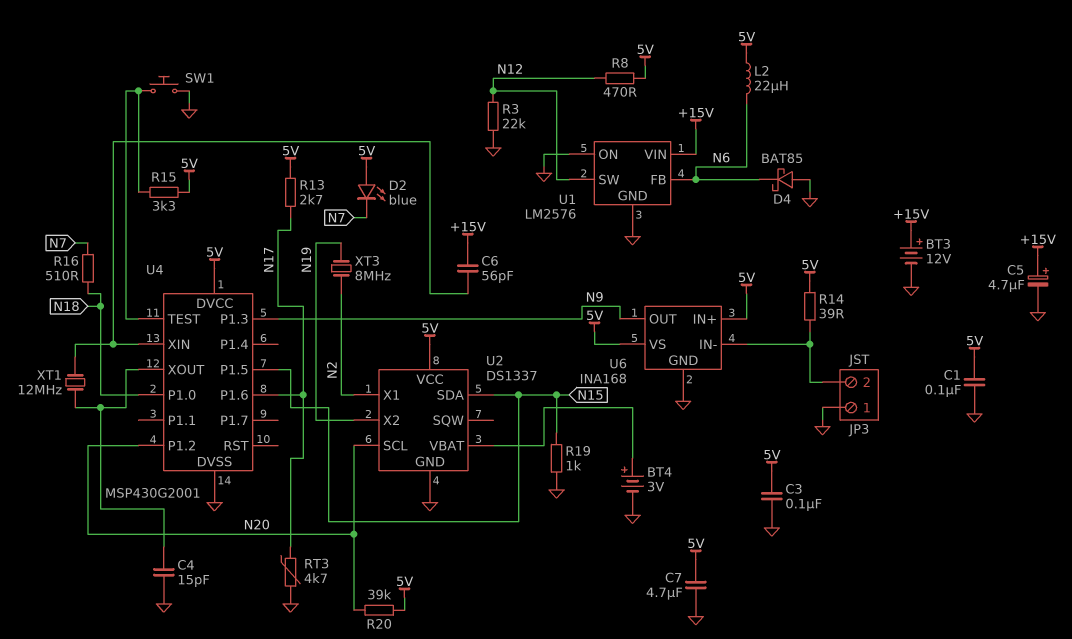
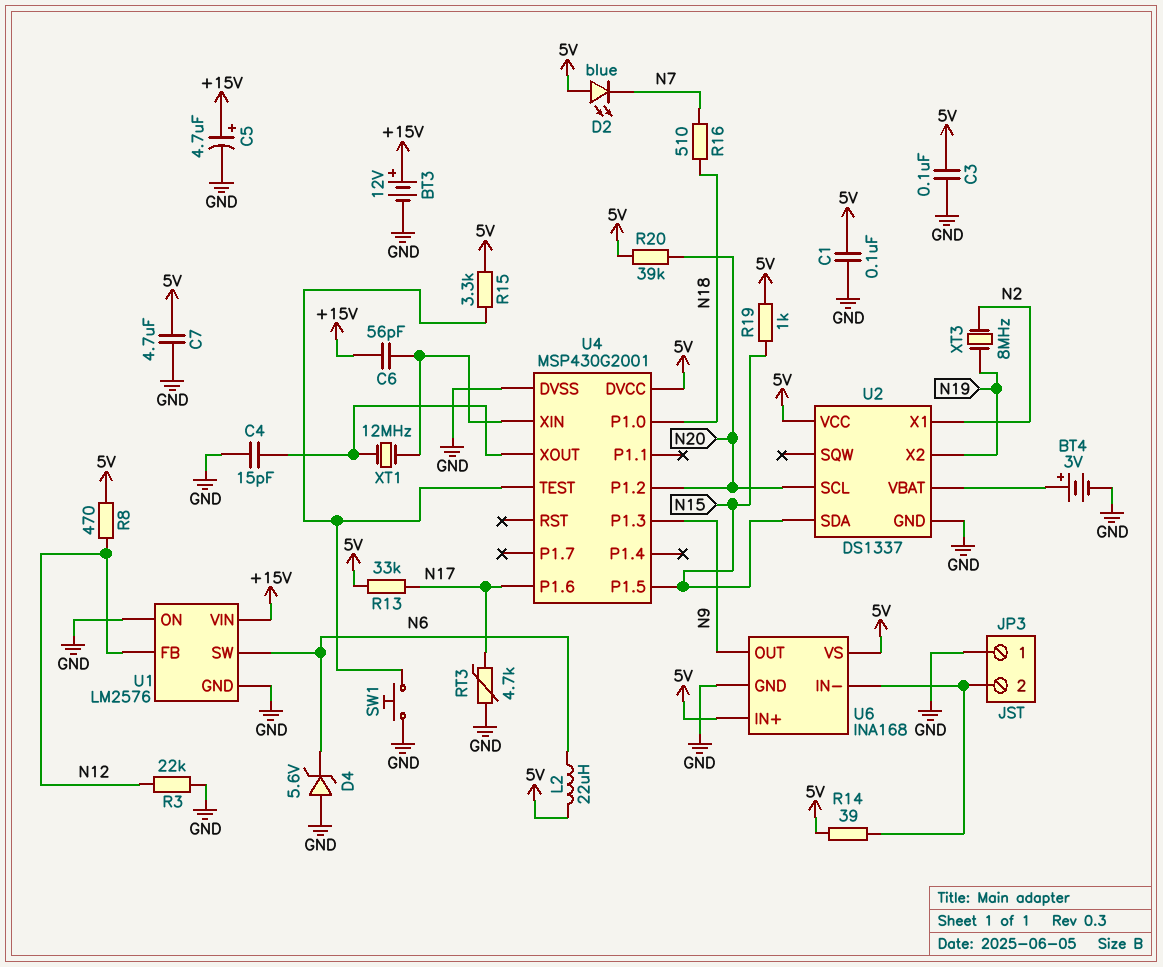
D4: schottky BAT85 (A GND, K N6) -> zener 5.6V (A GND, K N6)
R13: 2.7k (5V, N17) -> 33k (5V, N17)
R19: 1k (GND, N15) -> 1k (5V, N15)
U1 pin FB: N6 -> N12
U1 pin SW: N12 -> N6

